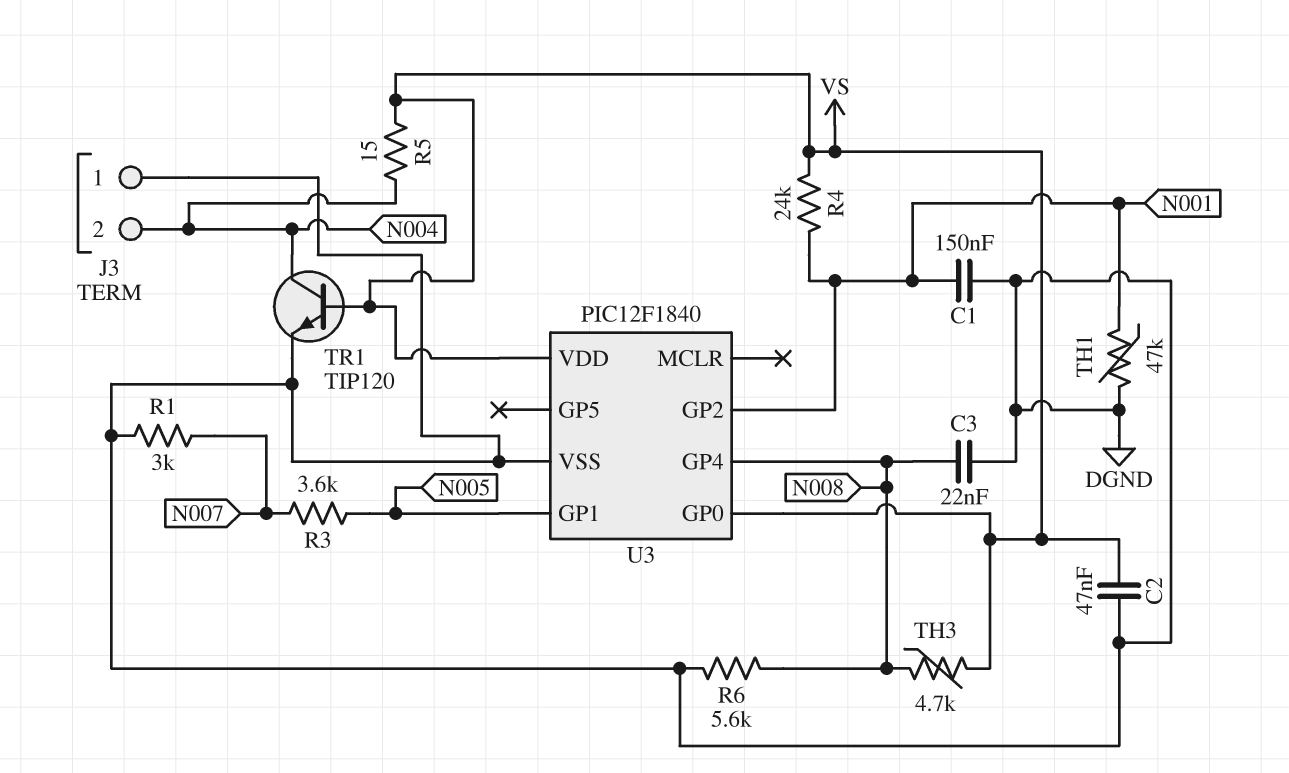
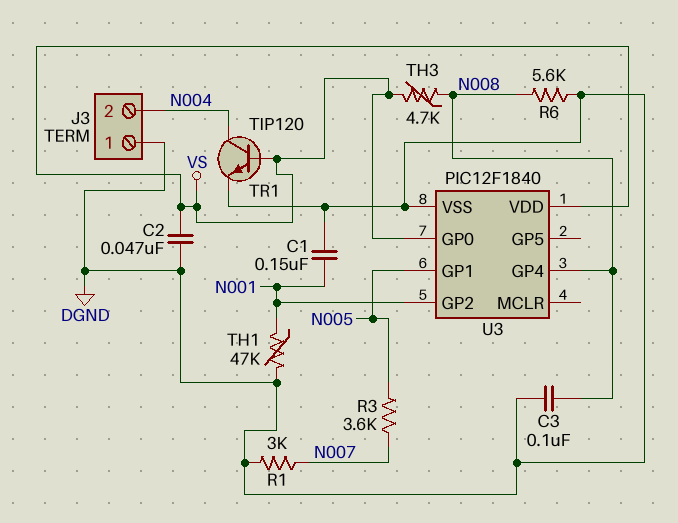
C3: 22nF (DGND, N008) -> 100nF (DGND, N008)
R4: 24k (N001, VS) -> none
R5: 15 (N004, VS) -> none

